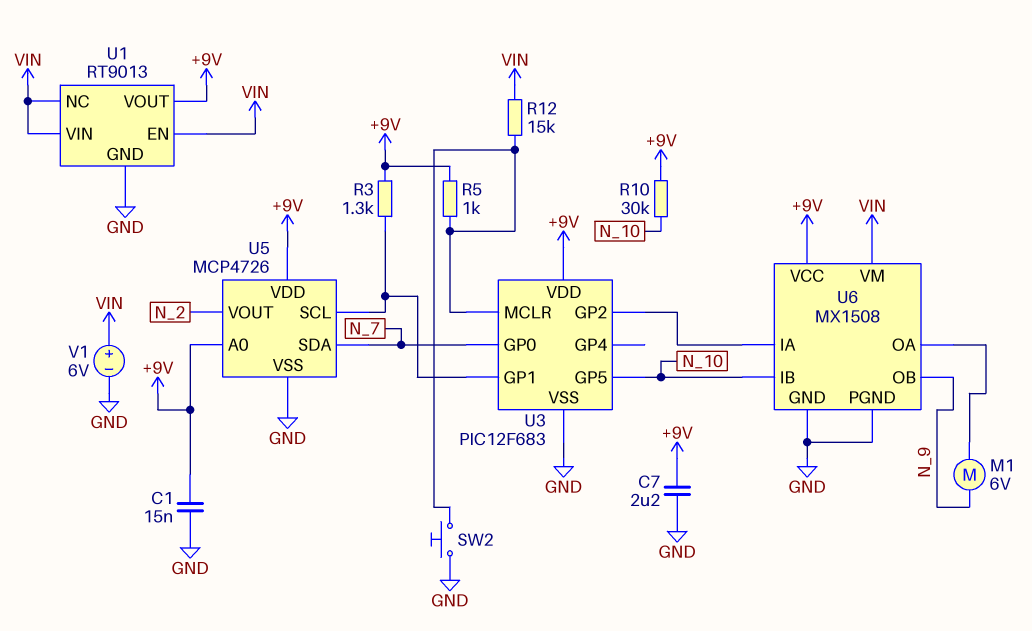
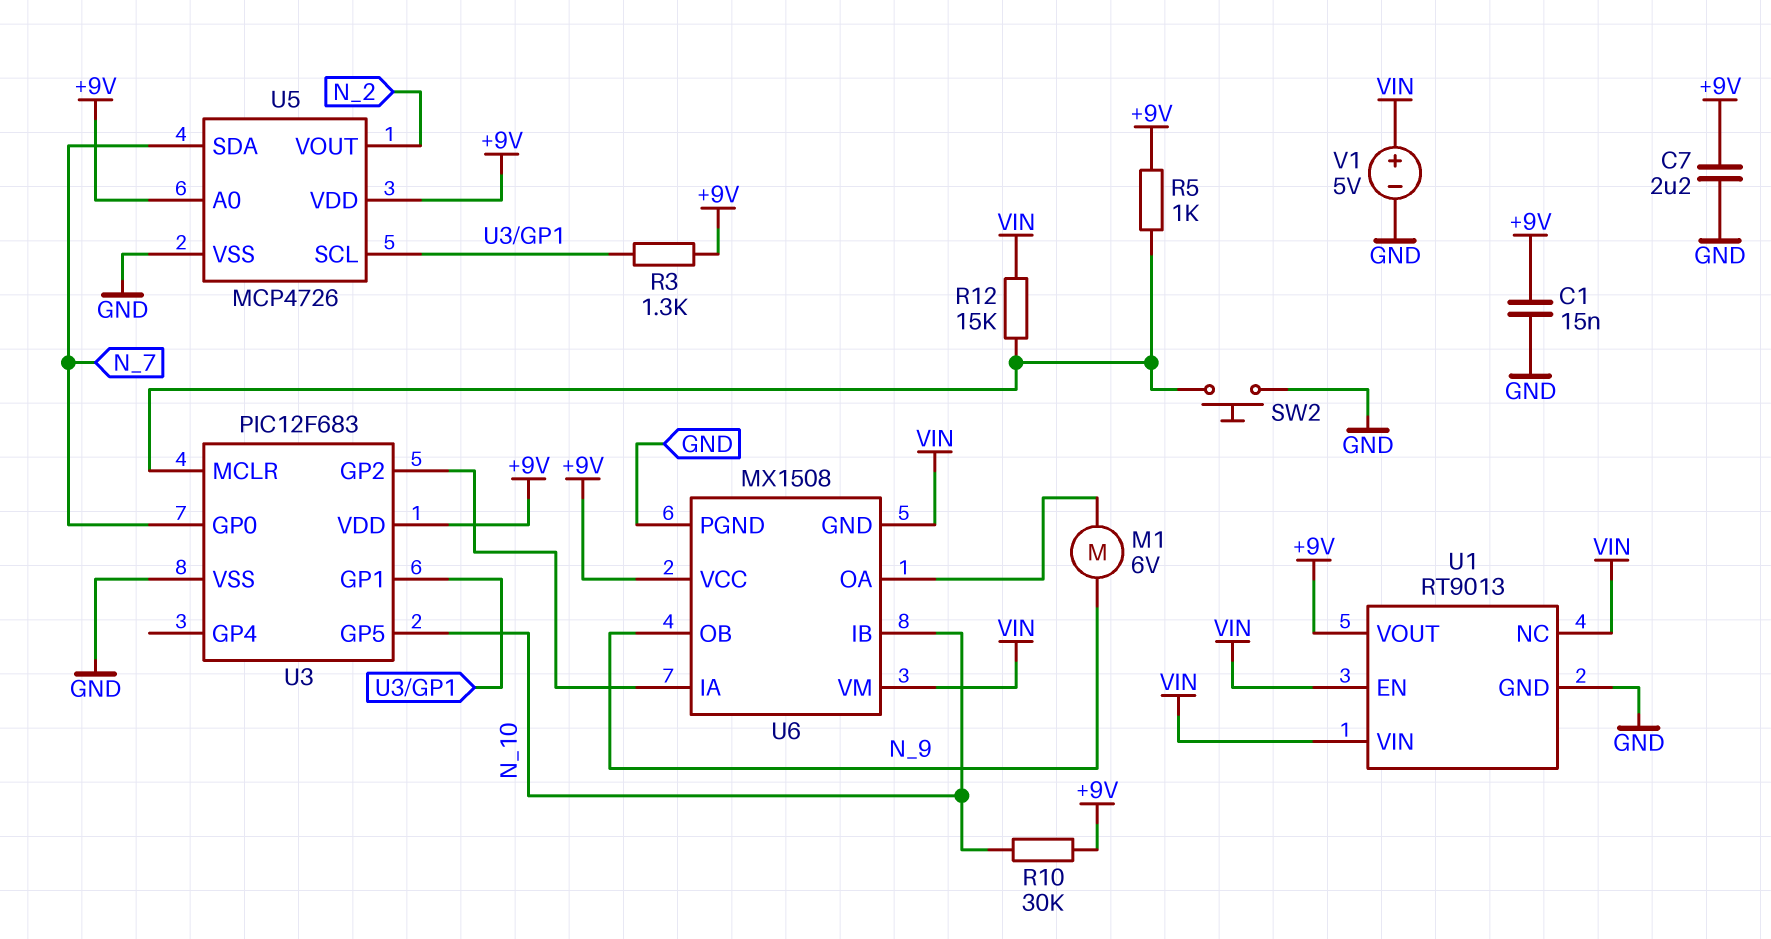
U6 pin GND: GND -> VIN
V1: 6V (plus VIN, minus GND) -> 5V (plus VIN, minus GND)

